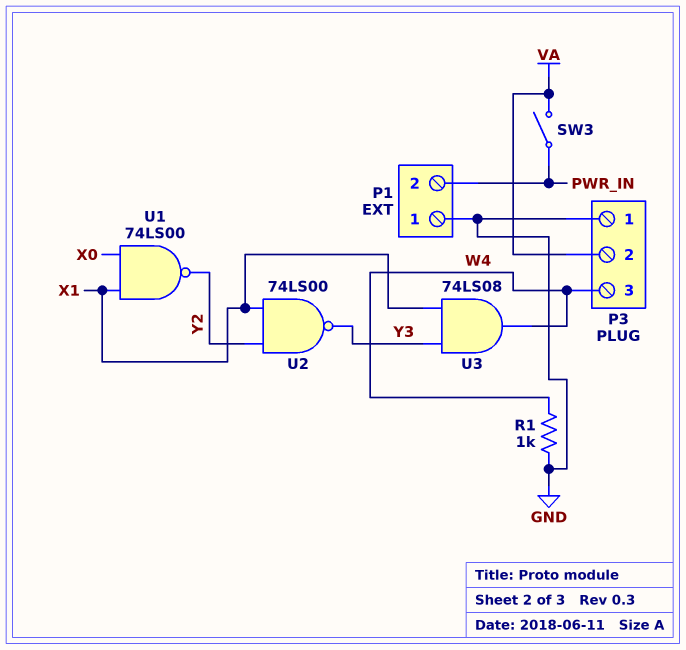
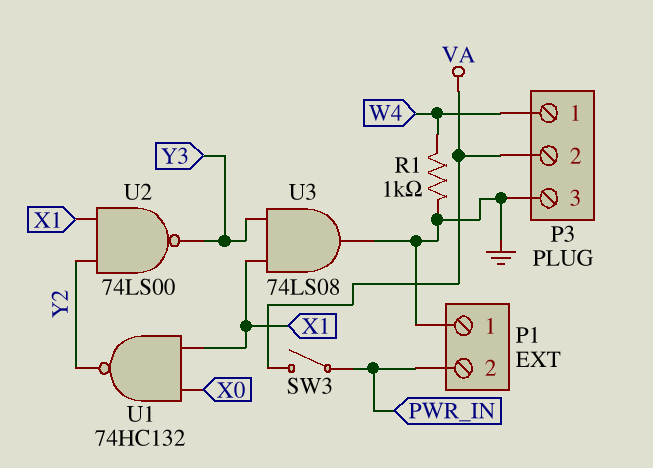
P3 pin 1: GND -> W4
P3 pin 3: W4 -> GND
U1: NAND 74LS00 (in X0, in X1, out Y2) -> NAND 74HC132 (in X0, in X1, out Y2)
U3: AND 74LS08 (in X1, in Y3, out W4) -> AND 74LS08 (in X1, in Y3, out GND)

